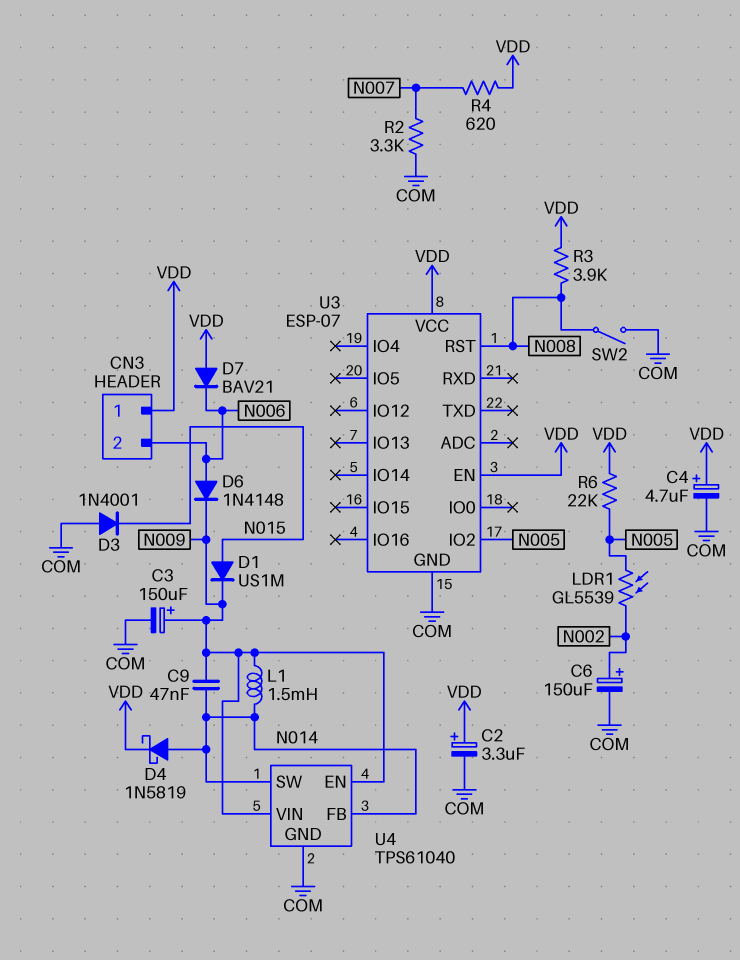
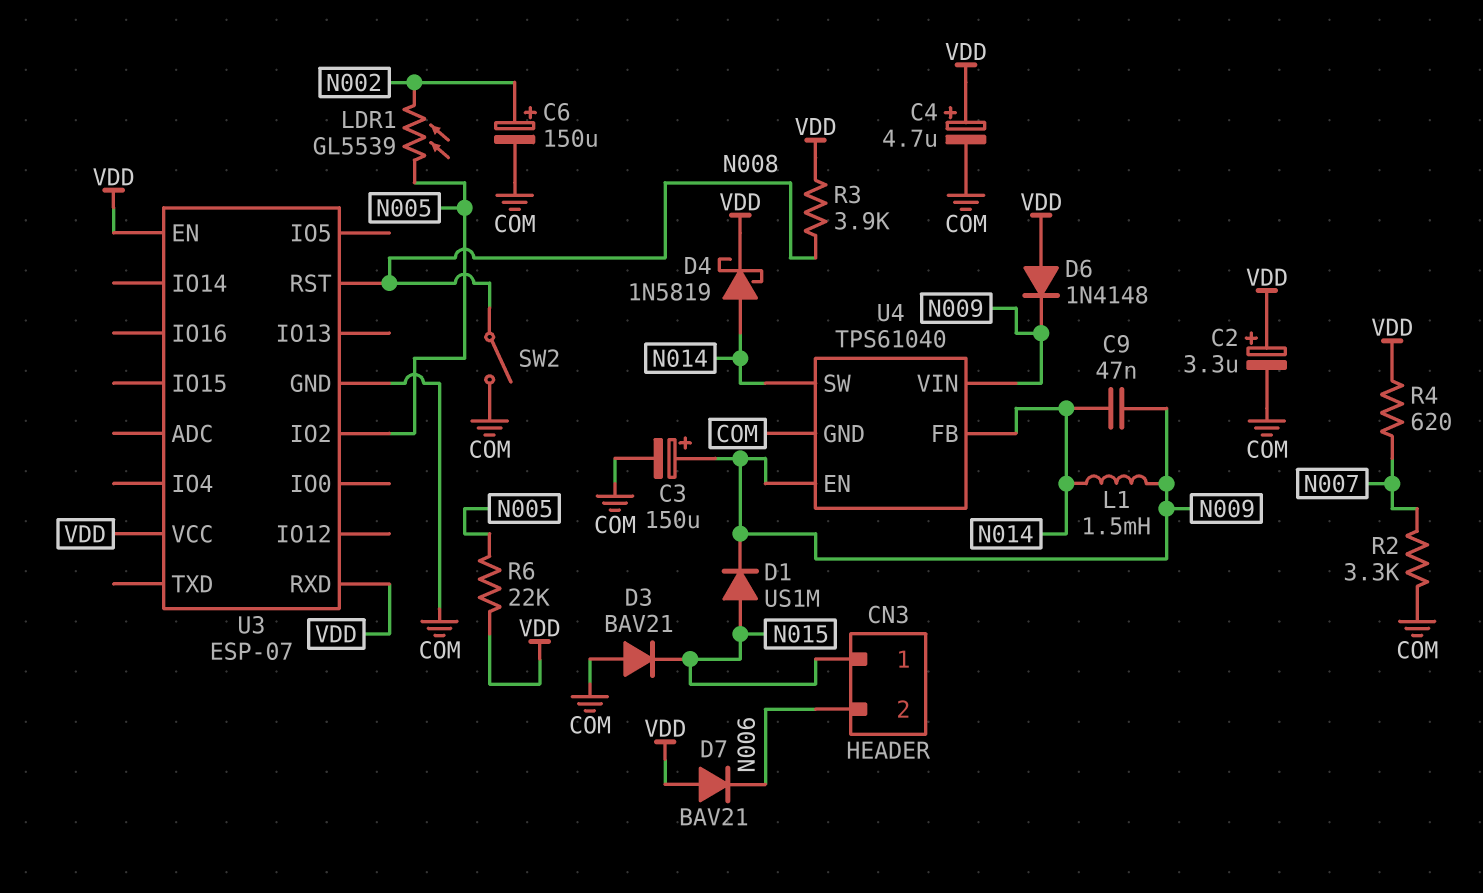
CN3 pin 1: VDD -> N015
D3: diode 1N4001 (A COM, K N015) -> diode BAV21 (A COM, K N015)
D6: diode 1N4148 (A N006, K N009) -> diode 1N4148 (A VDD, K N009)
U3 pin RXD: none -> VDD

